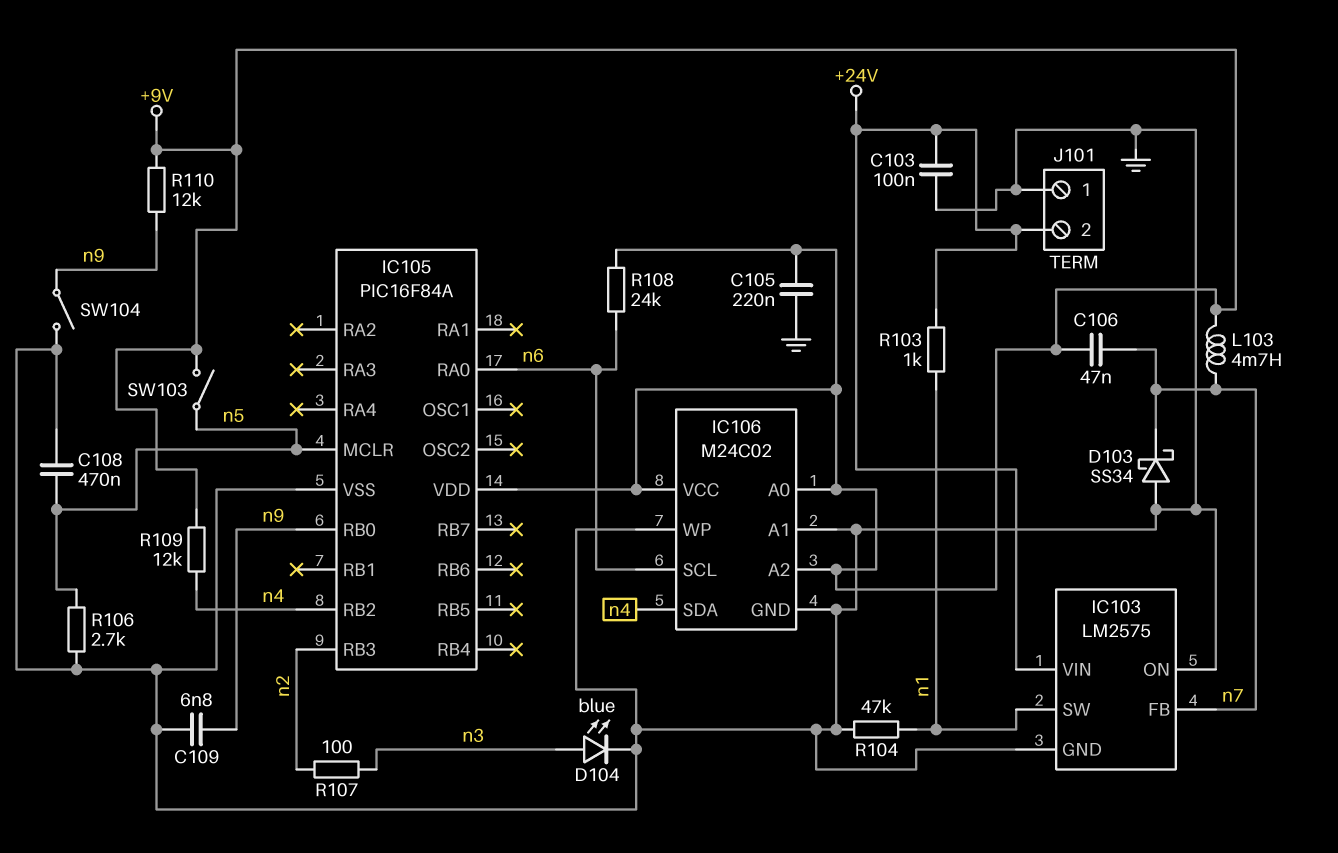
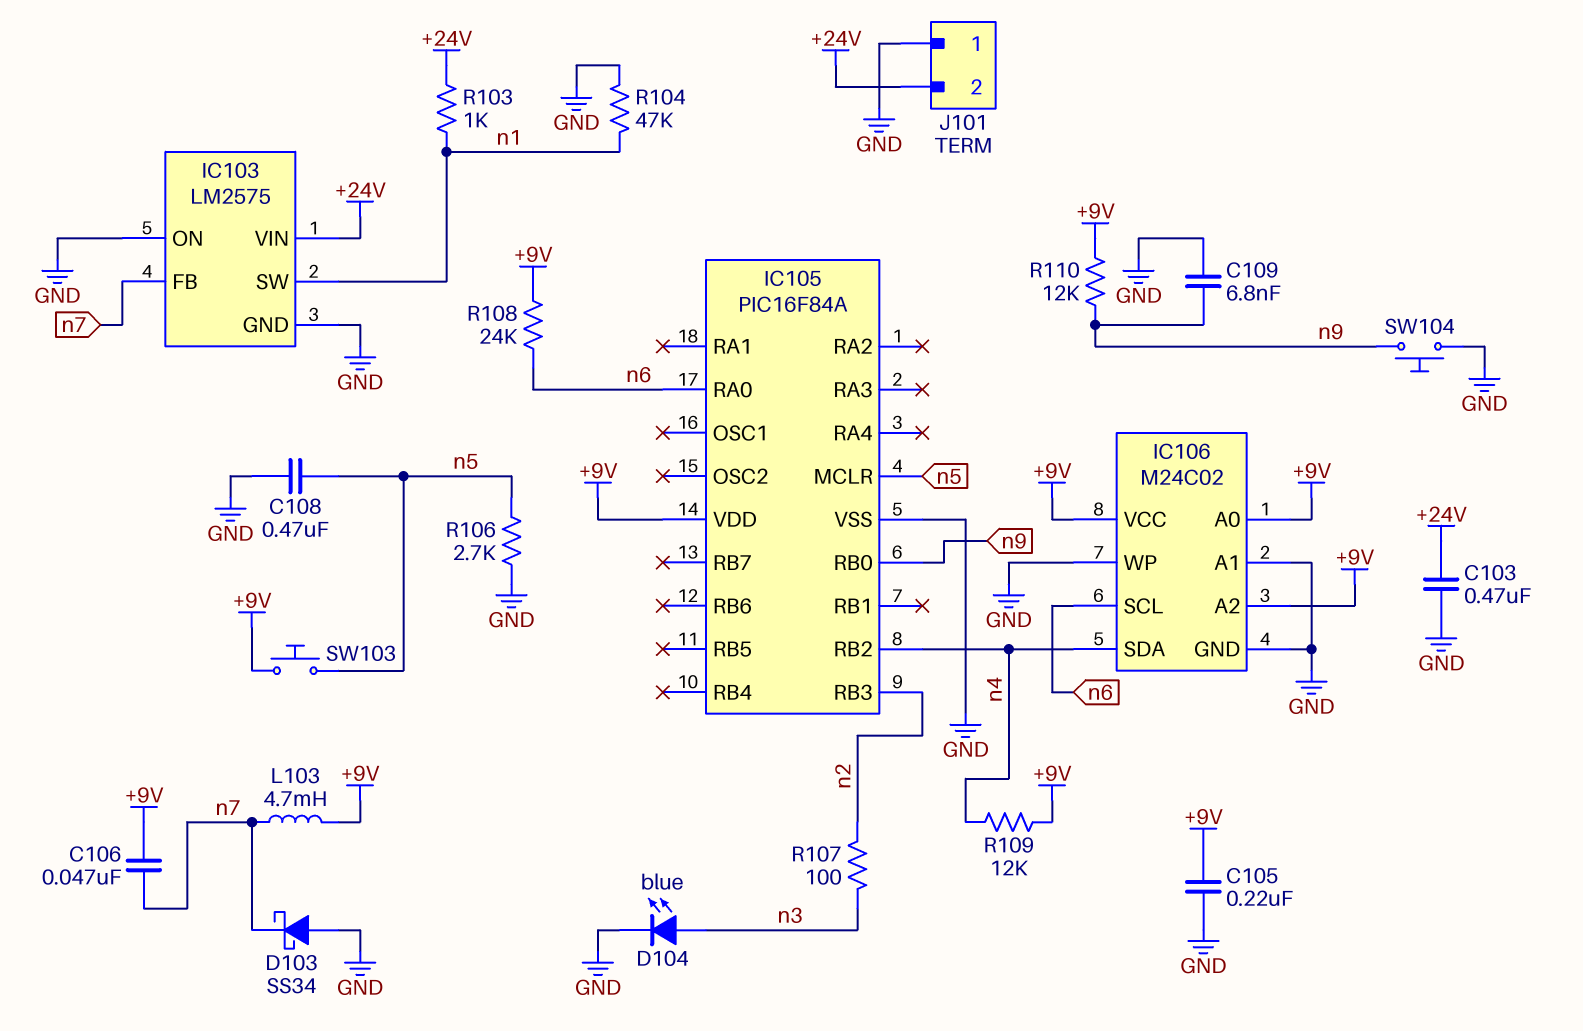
C103: 100nF (+24V, GND) -> 470nF (+24V, GND)
SW103: switch (+9V, n5) -> button (+9V, n5)
SW104: switch (GND, n9) -> button (GND, n9)

